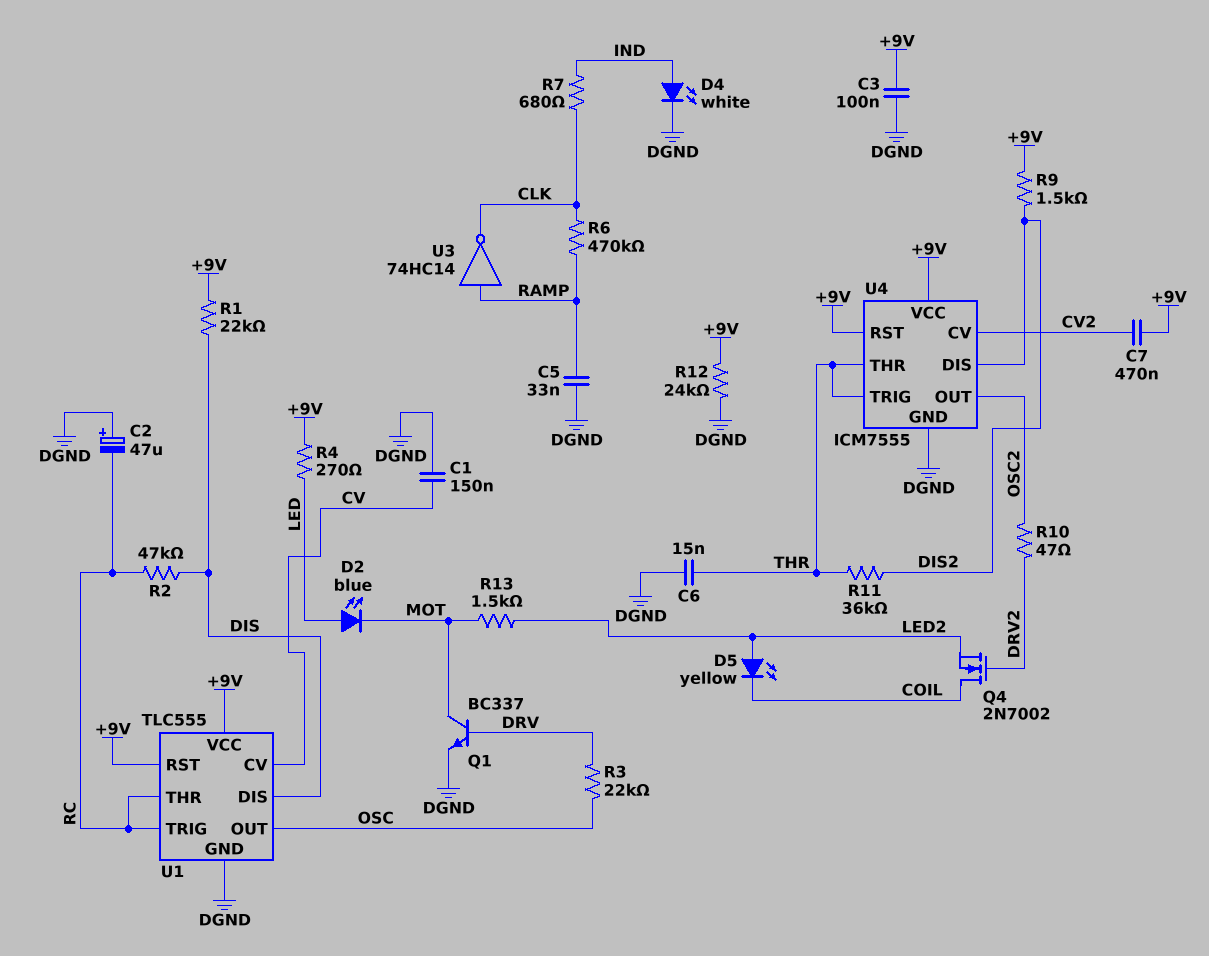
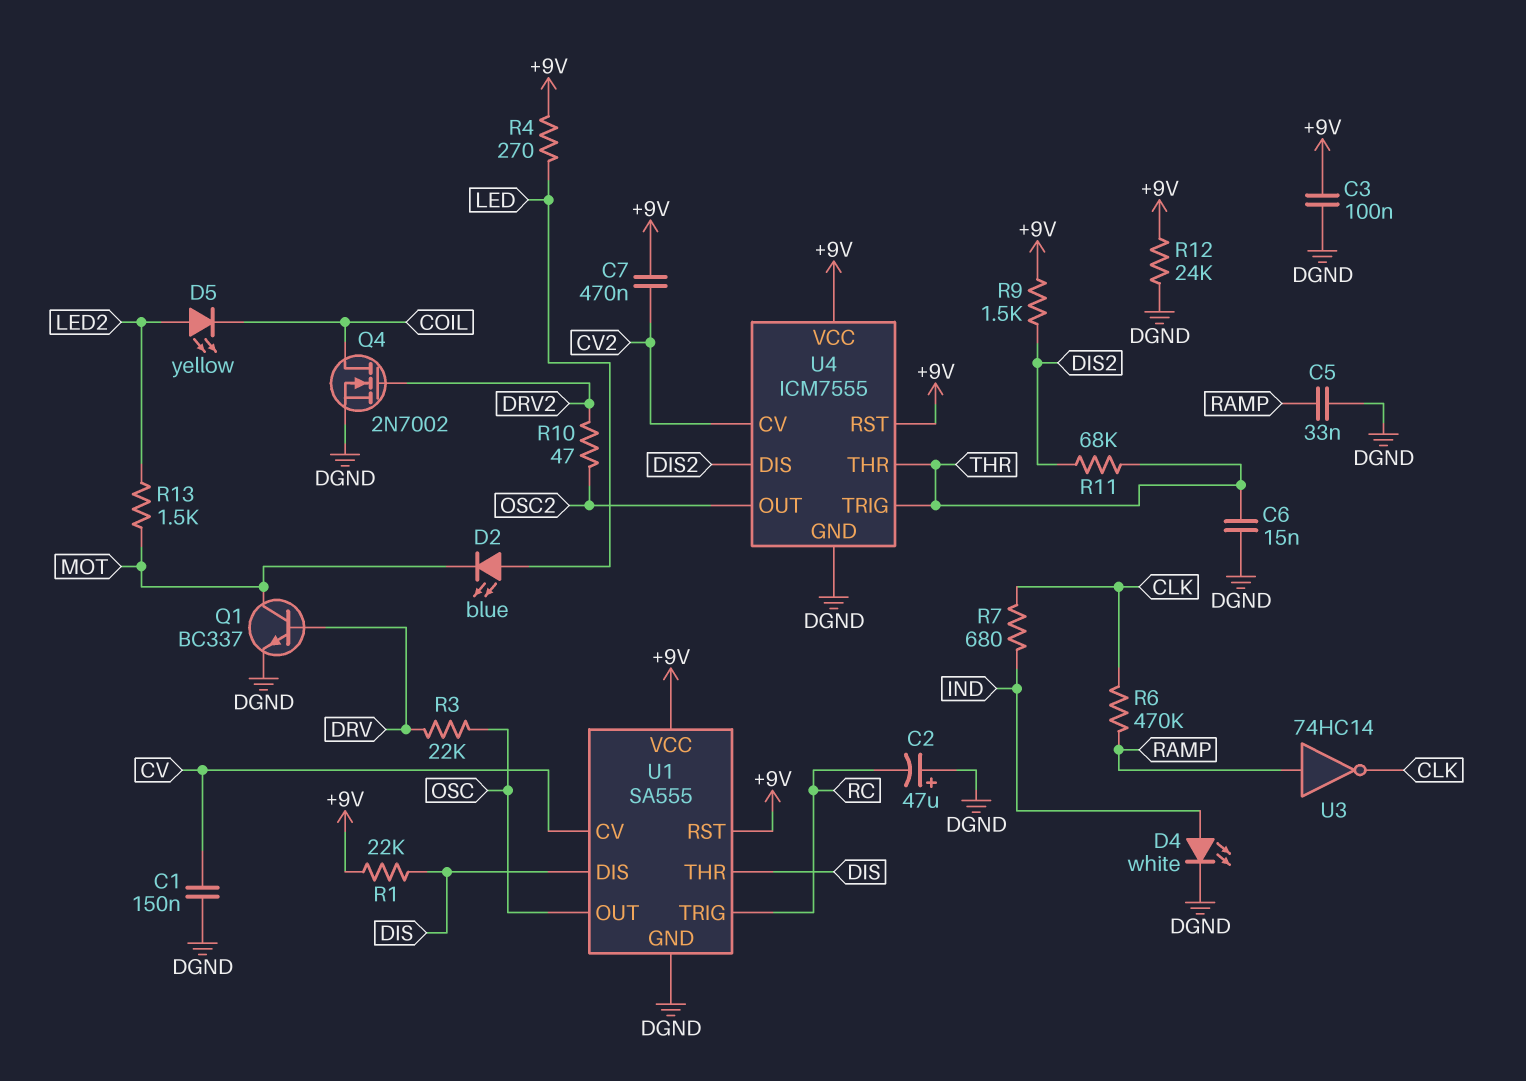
Q4: NMOS 2N7002 (G DRV2, D COIL, S LED2) -> NMOS 2N7002 (G DRV2, D COIL, S DGND)
R2: 47k (DIS, RC) -> none
R11: 36k (DIS2, THR) -> 68k (DIS2, THR)
U1: TLC555 -> SA555
U1 pin THR: RC -> DIS

